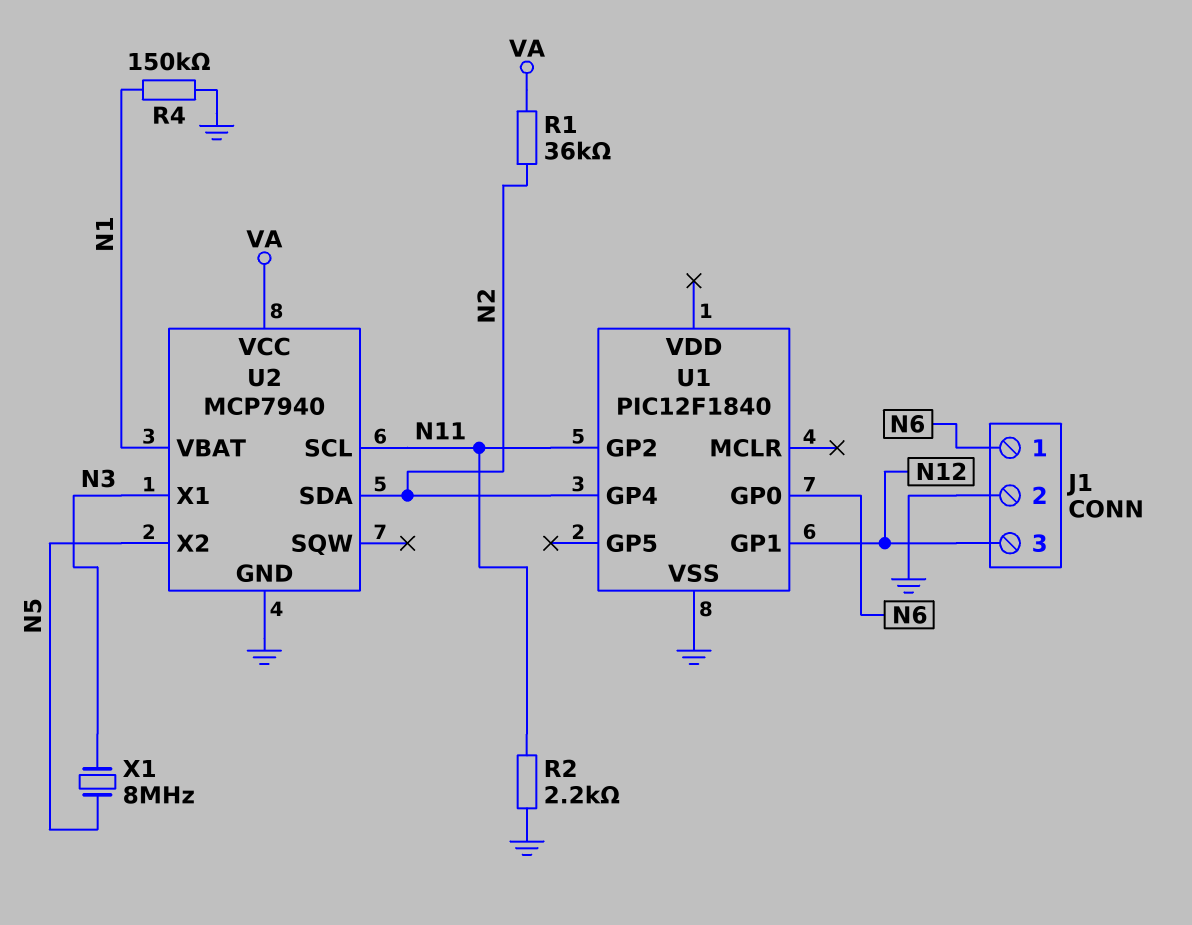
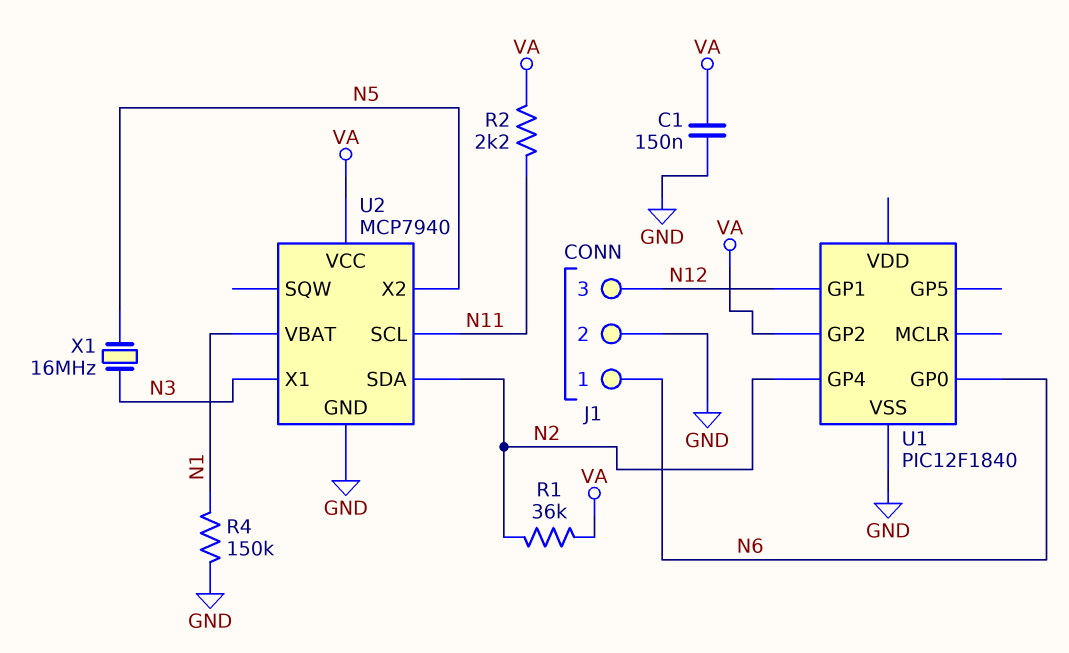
C1: none -> 150nF (GND, VA)
R2: 2.2k (GND, N11) -> 2.2k (N11, VA)
U1 pin GP2: N11 -> VA
X1: 8MHz (N3, N5) -> 16MHz (N3, N5)

